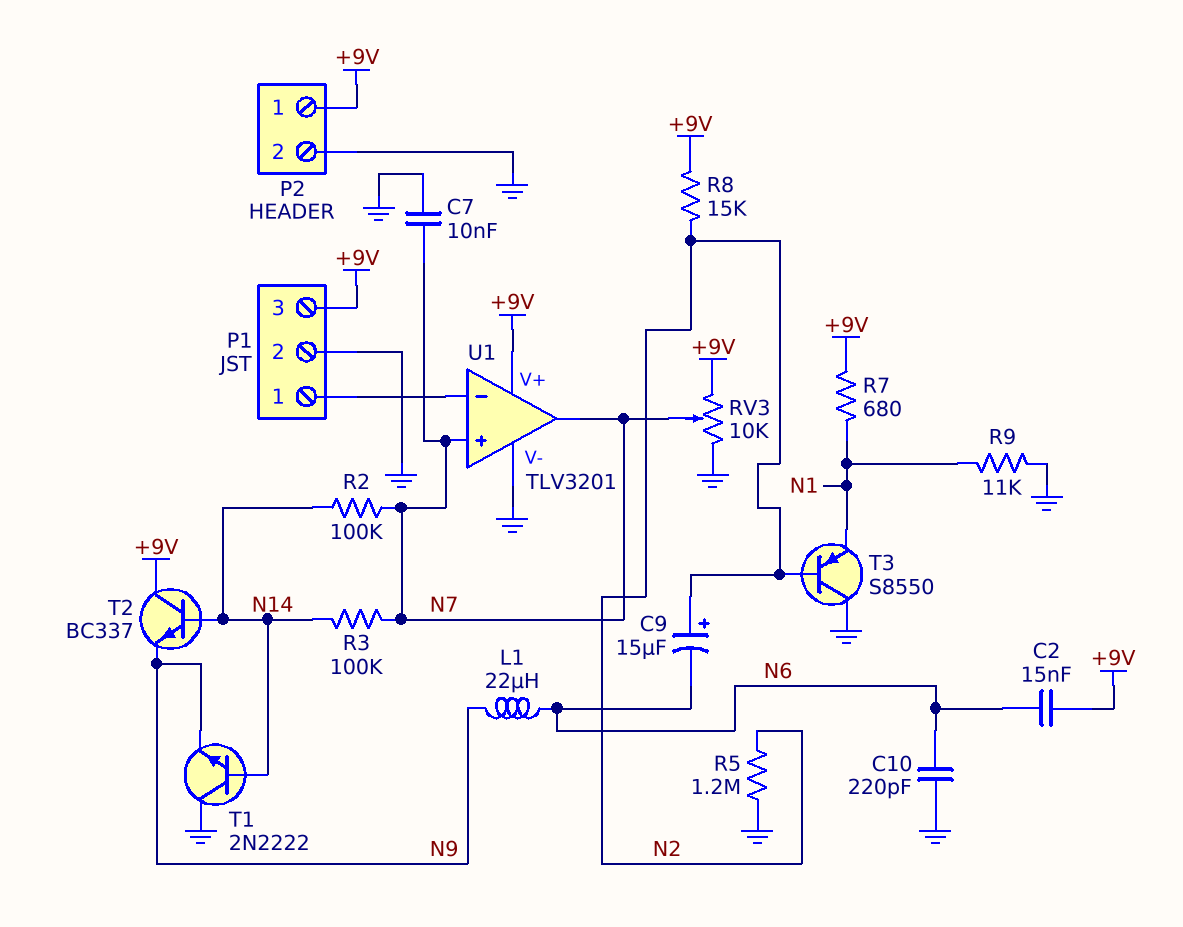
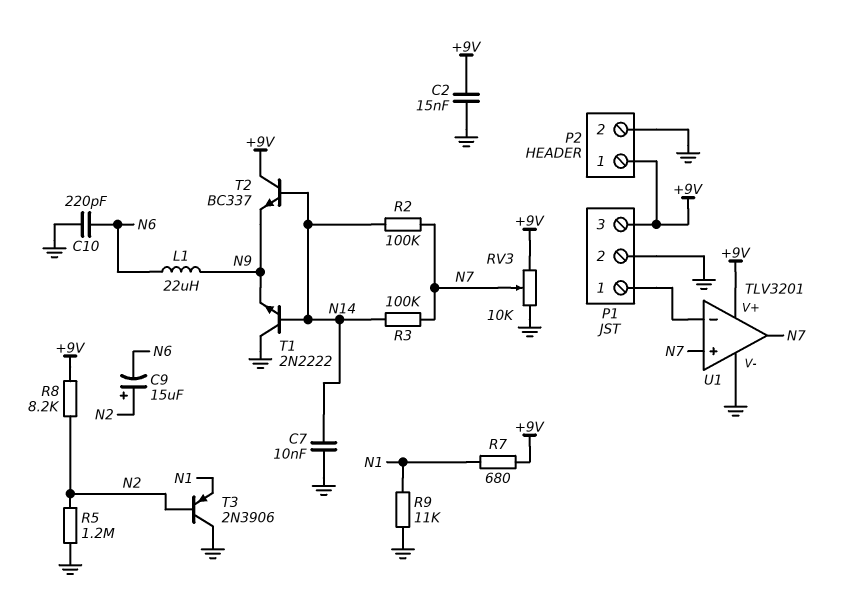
C2: 15nF (+9V, N6) -> 15nF (+9V, GND)
C7: 10nF (GND, N7) -> 10nF (GND, N14)
R8: 15k (+9V, N2) -> 8.2k (+9V, N2)
T3: PNP S8550 (B N2, C GND, E N1) -> PNP 2N3906 (B N2, C GND, E N1)

